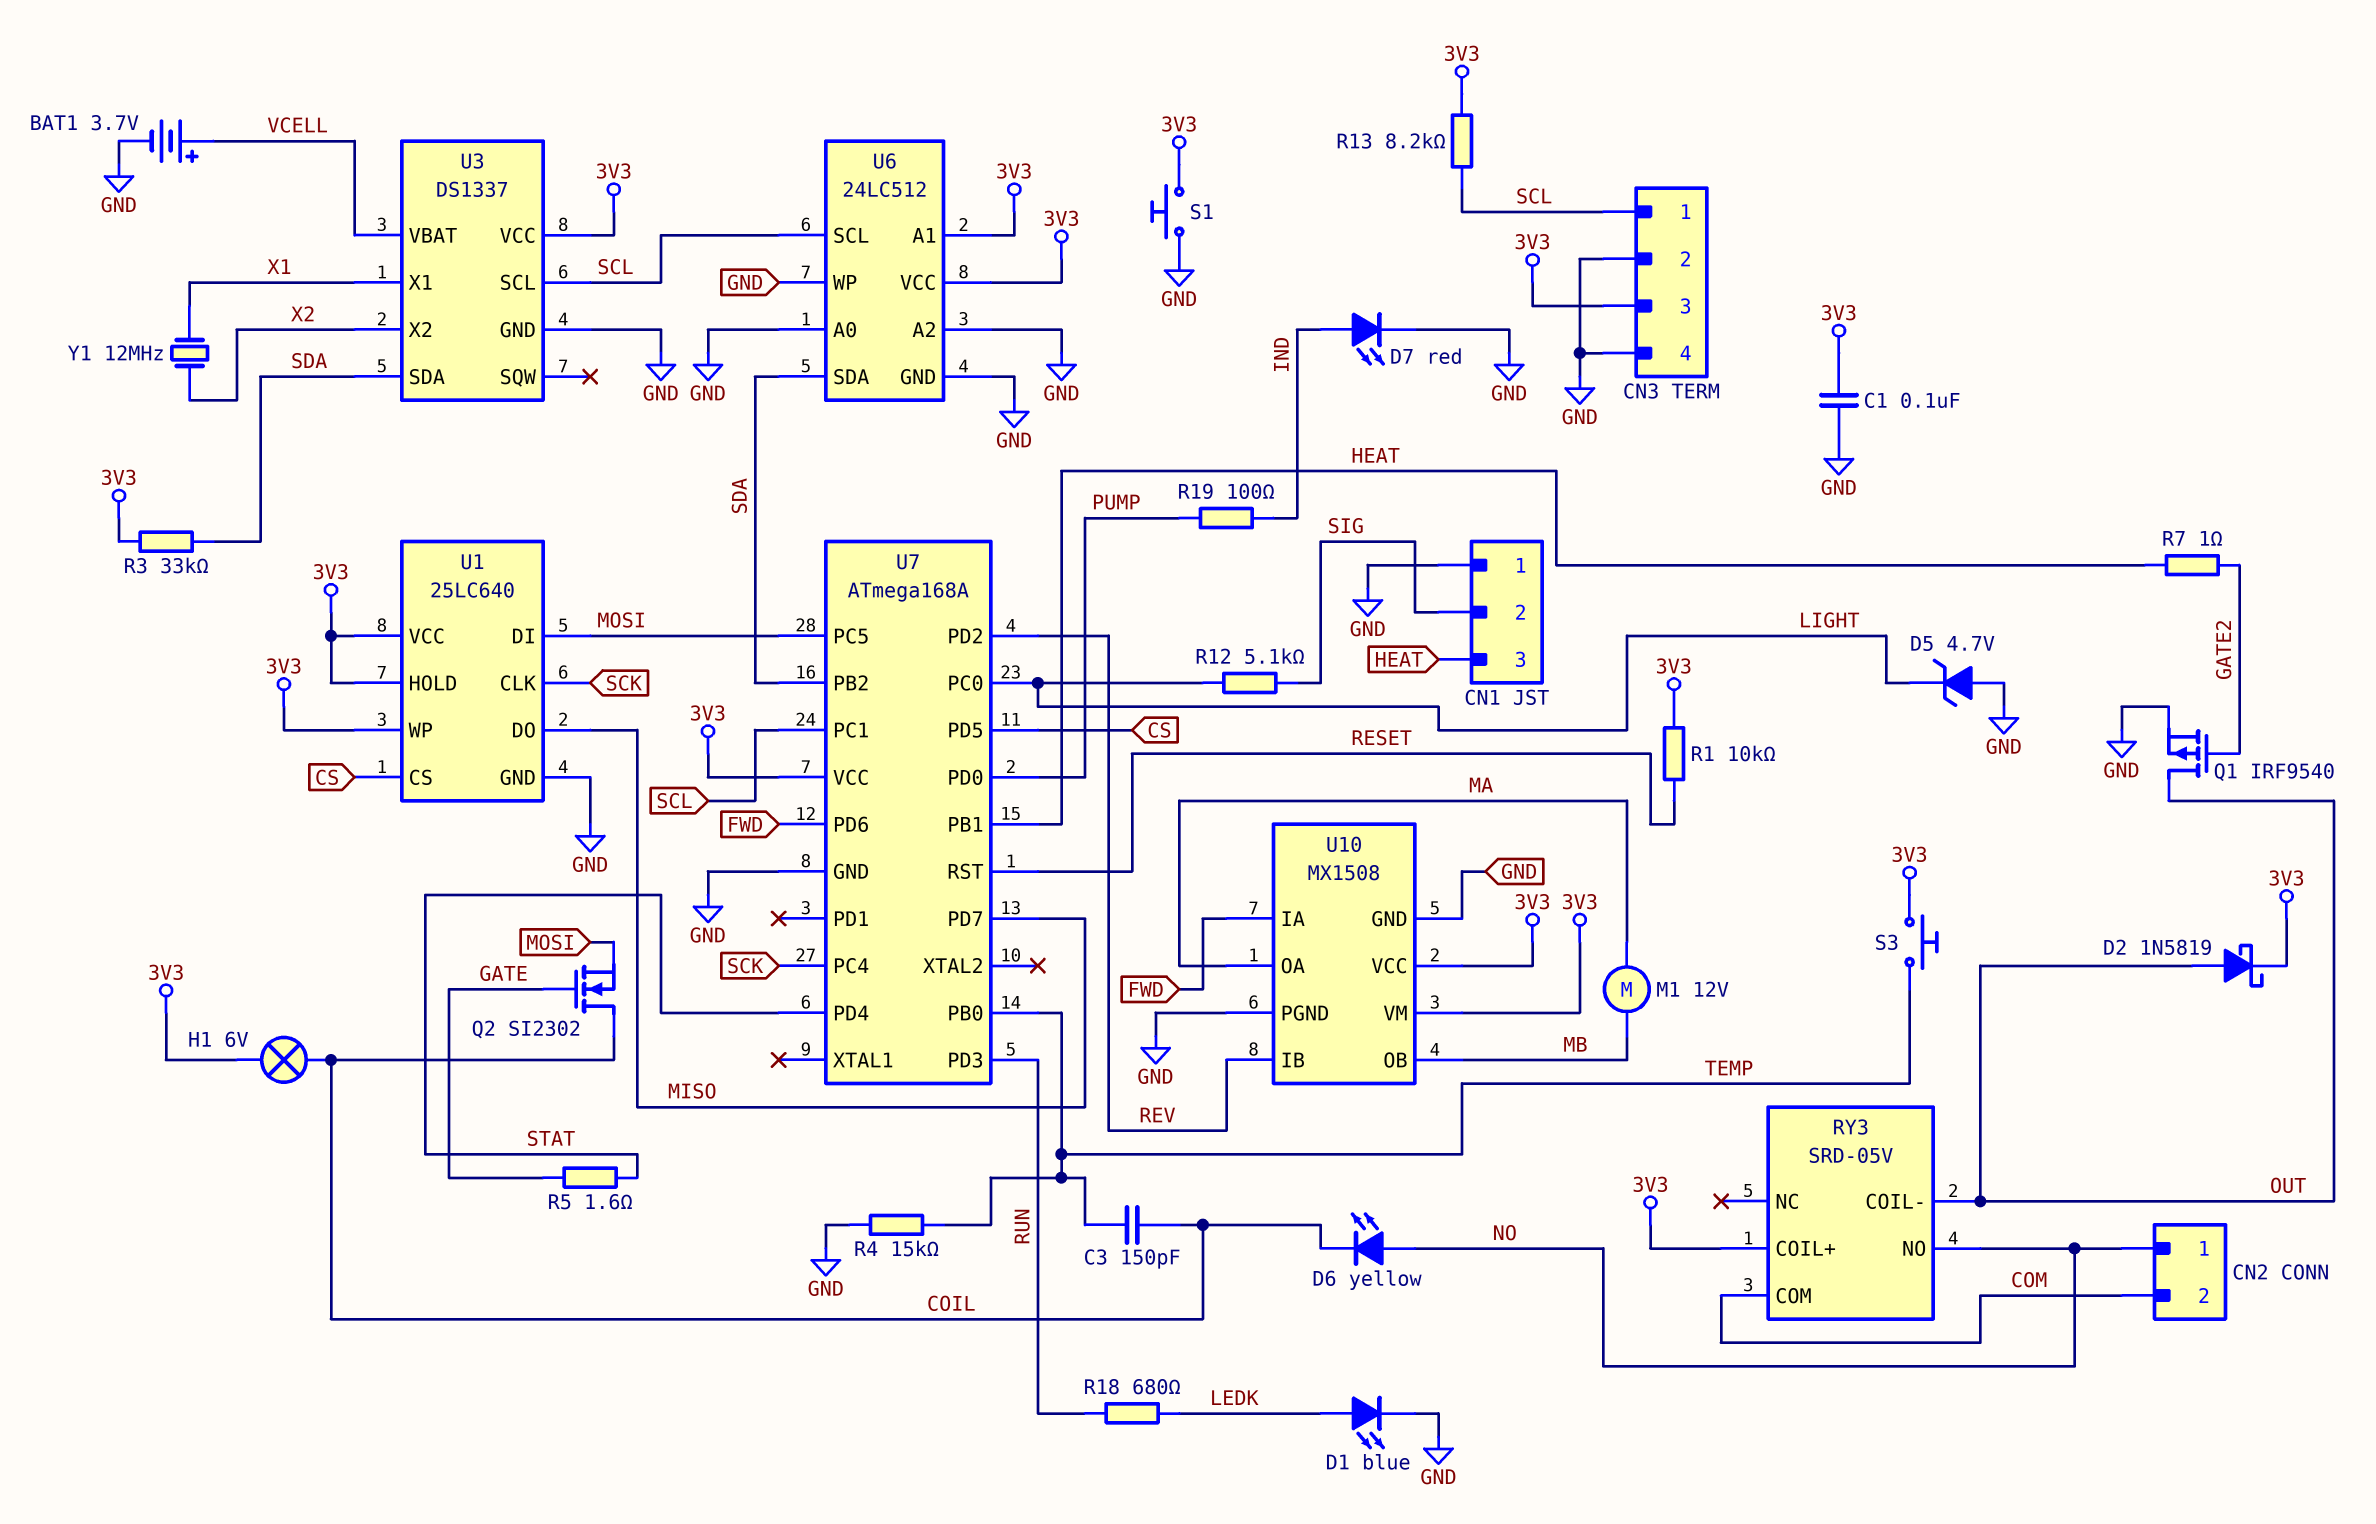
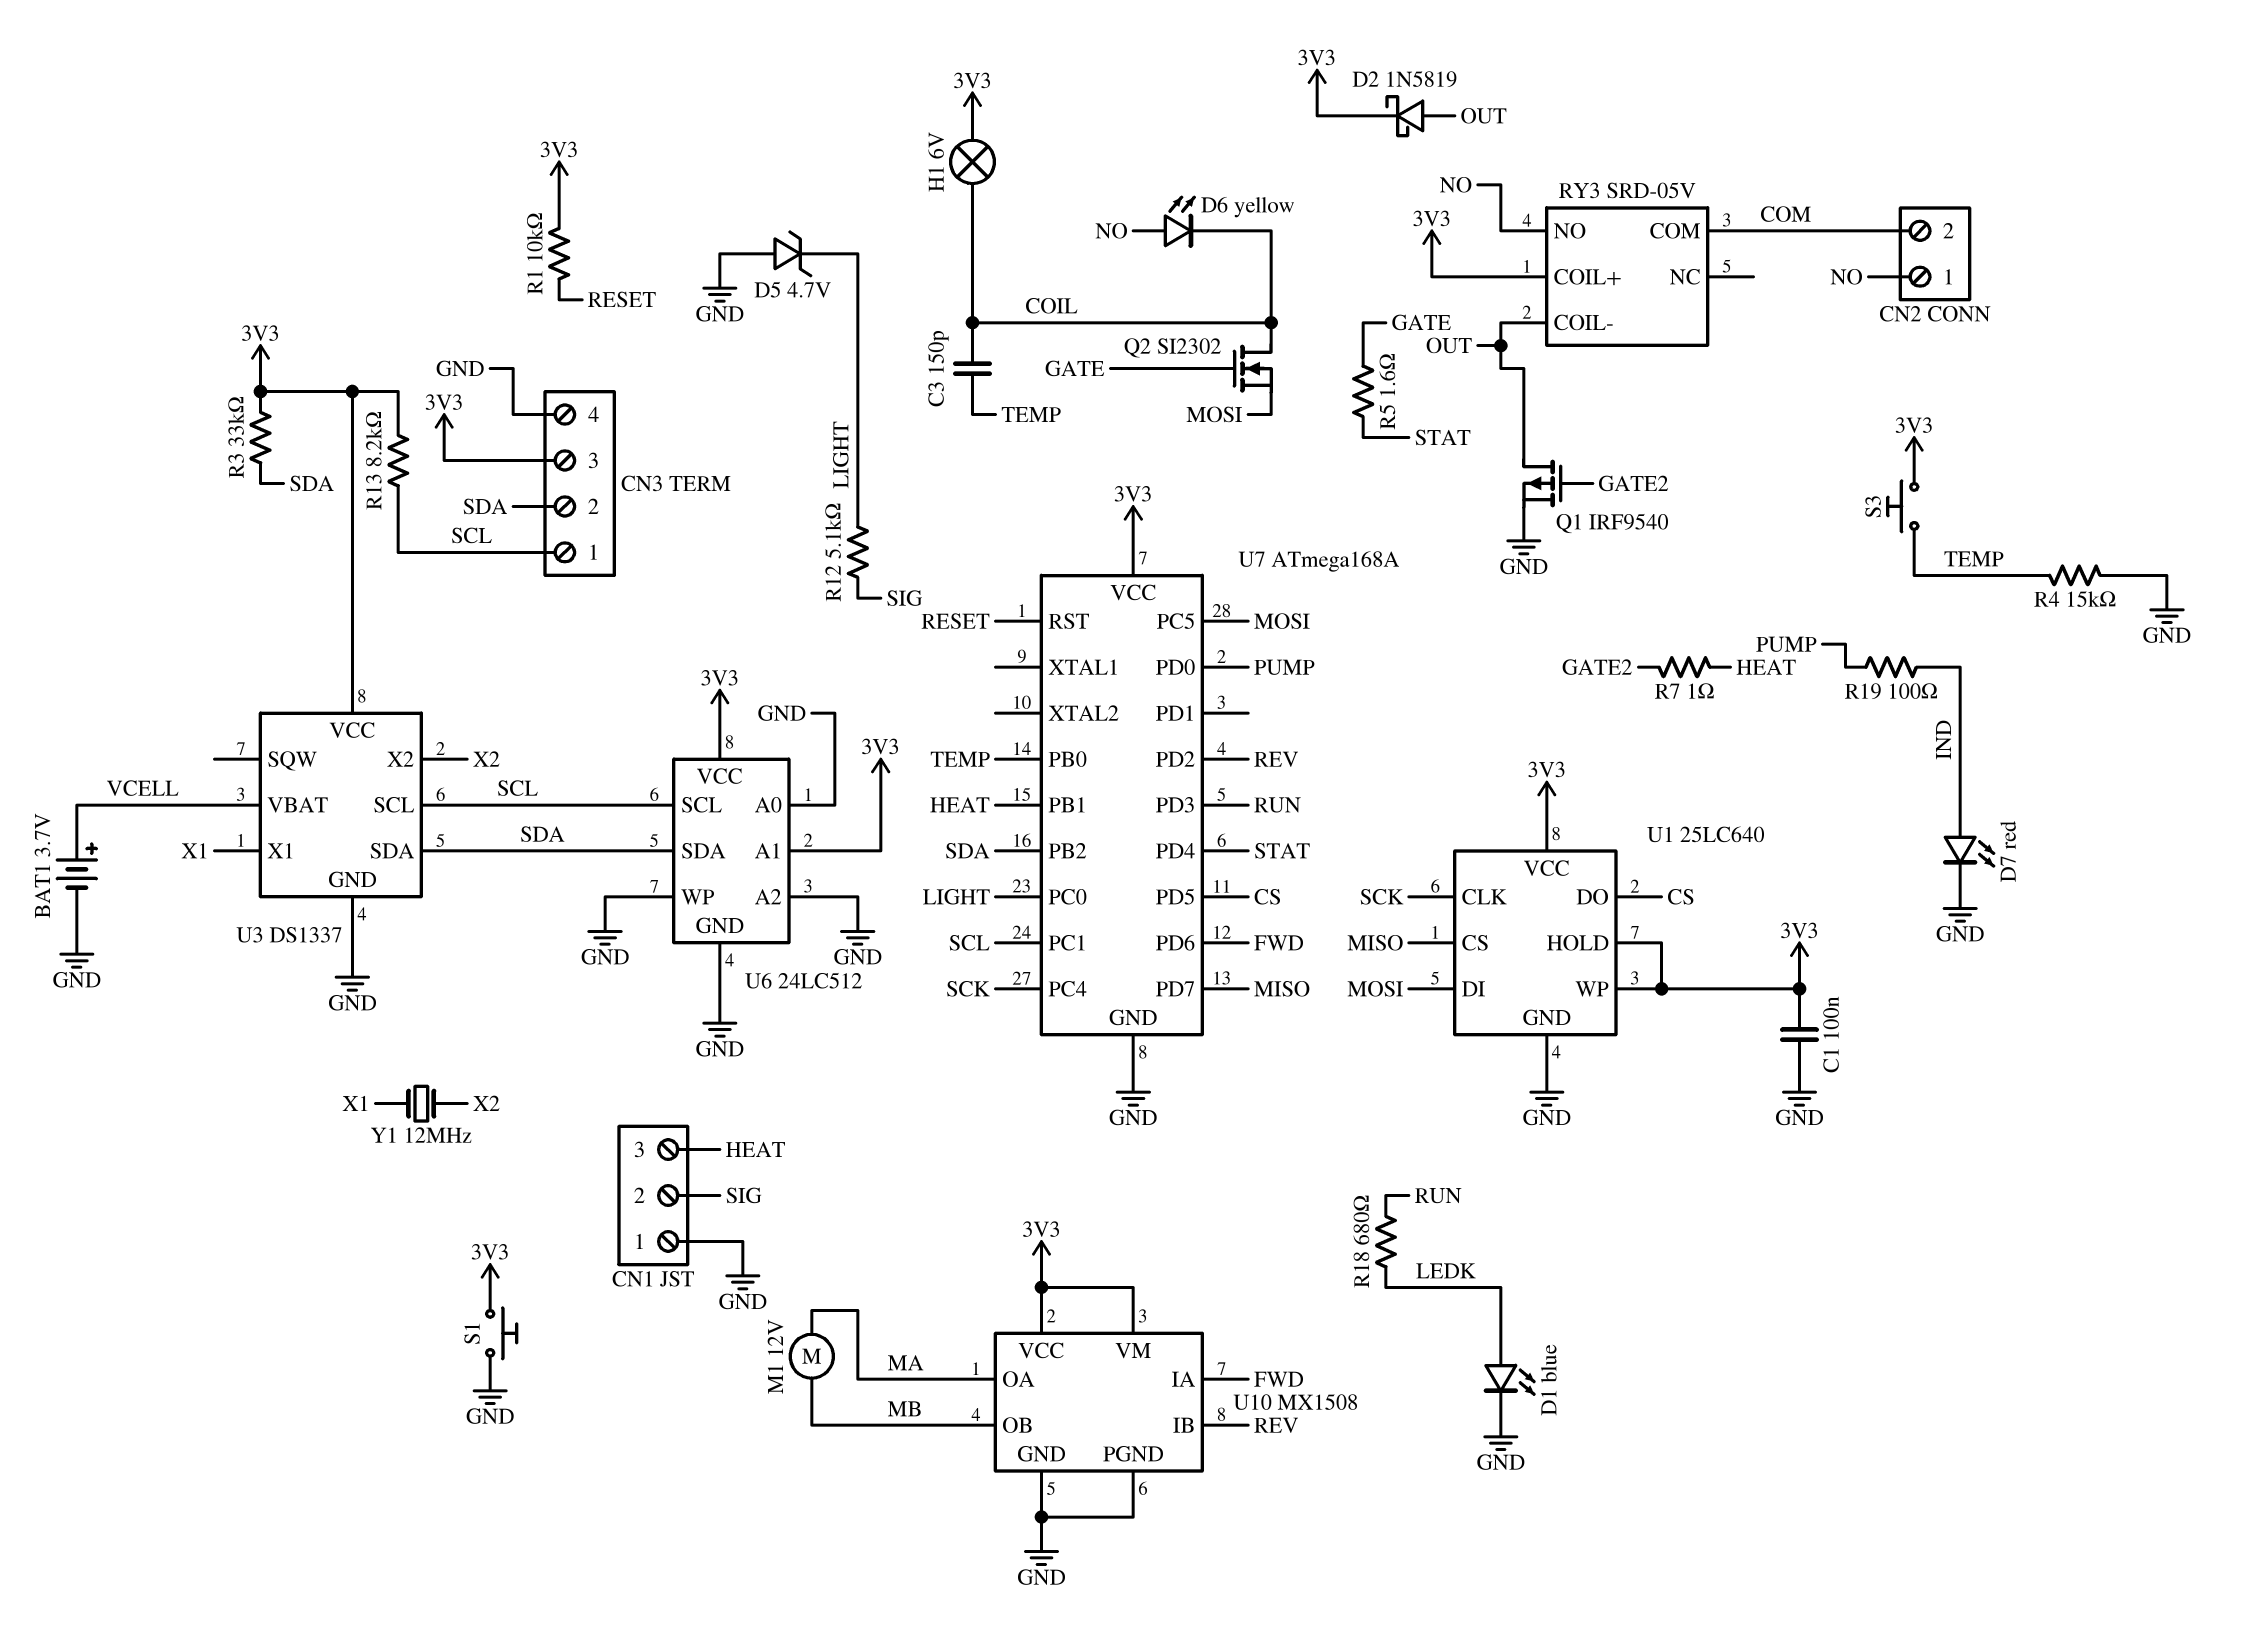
CN3 pin 2: GND -> SDA
U1 pin CS: CS -> MISO
U1 pin DO: MISO -> CS

